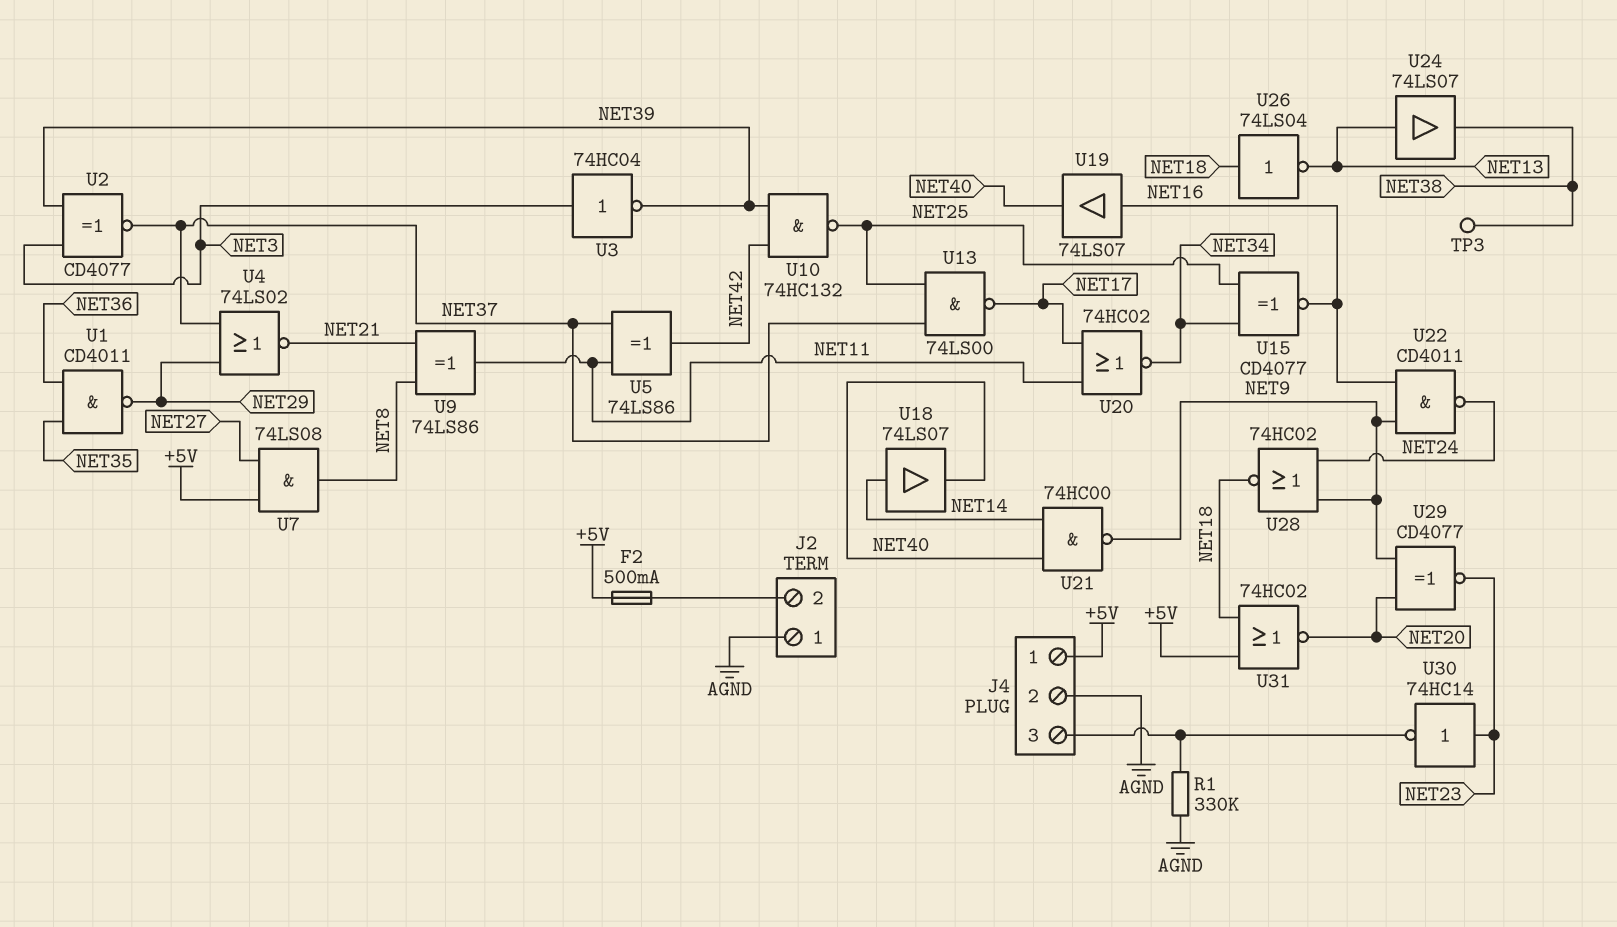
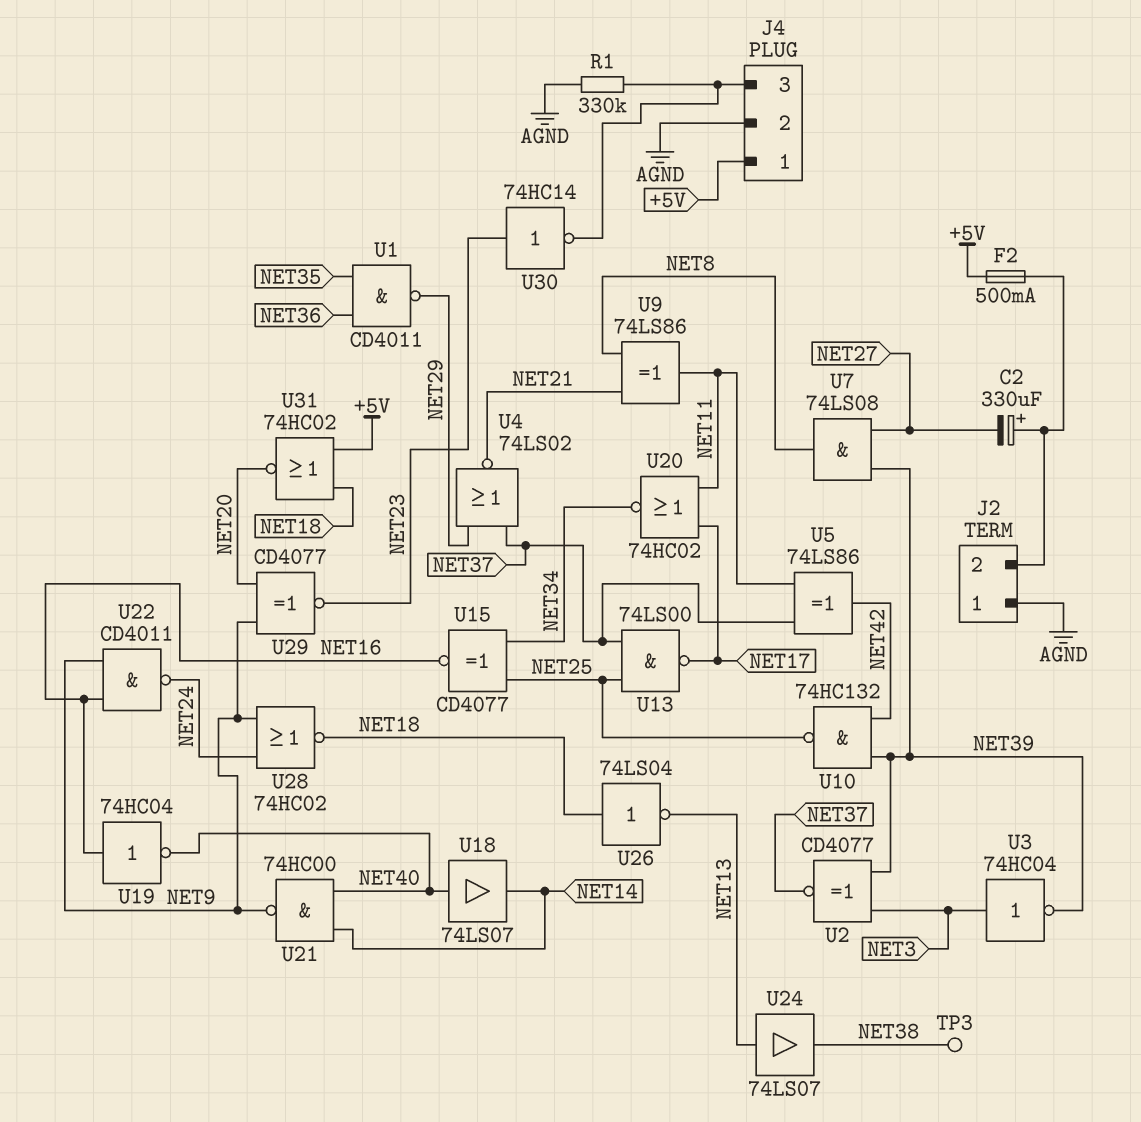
C2: none -> 330uF (plus J2/2, minus NET27)
U7: AND 74LS08 (in +5V, in NET27, out NET8) -> AND 74LS08 (in NET27, in NET39, out NET8)
U18: buffer 74LS07 (in NET14, out NET40) -> buffer 74LS07 (in NET40, out NET14)
U19: buffer 74LS07 (in NET16, out NET40) -> NOT 74HC04 (in NET16, out NET40)

